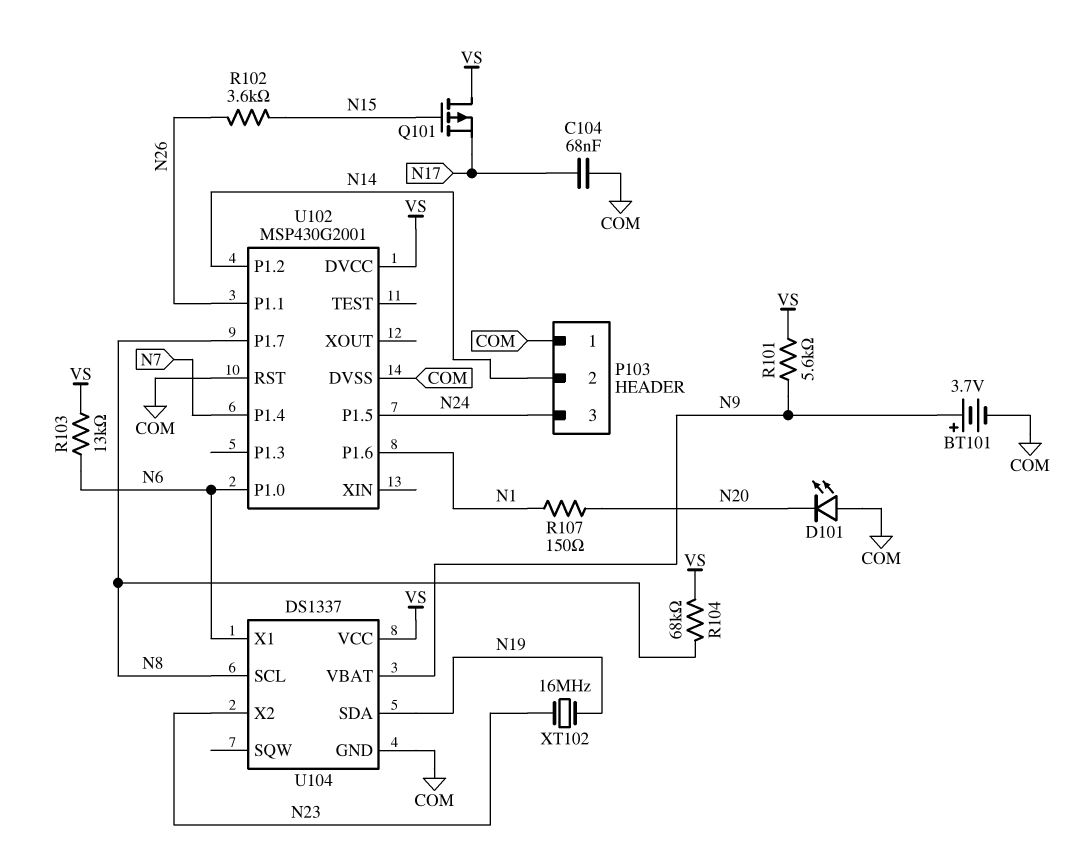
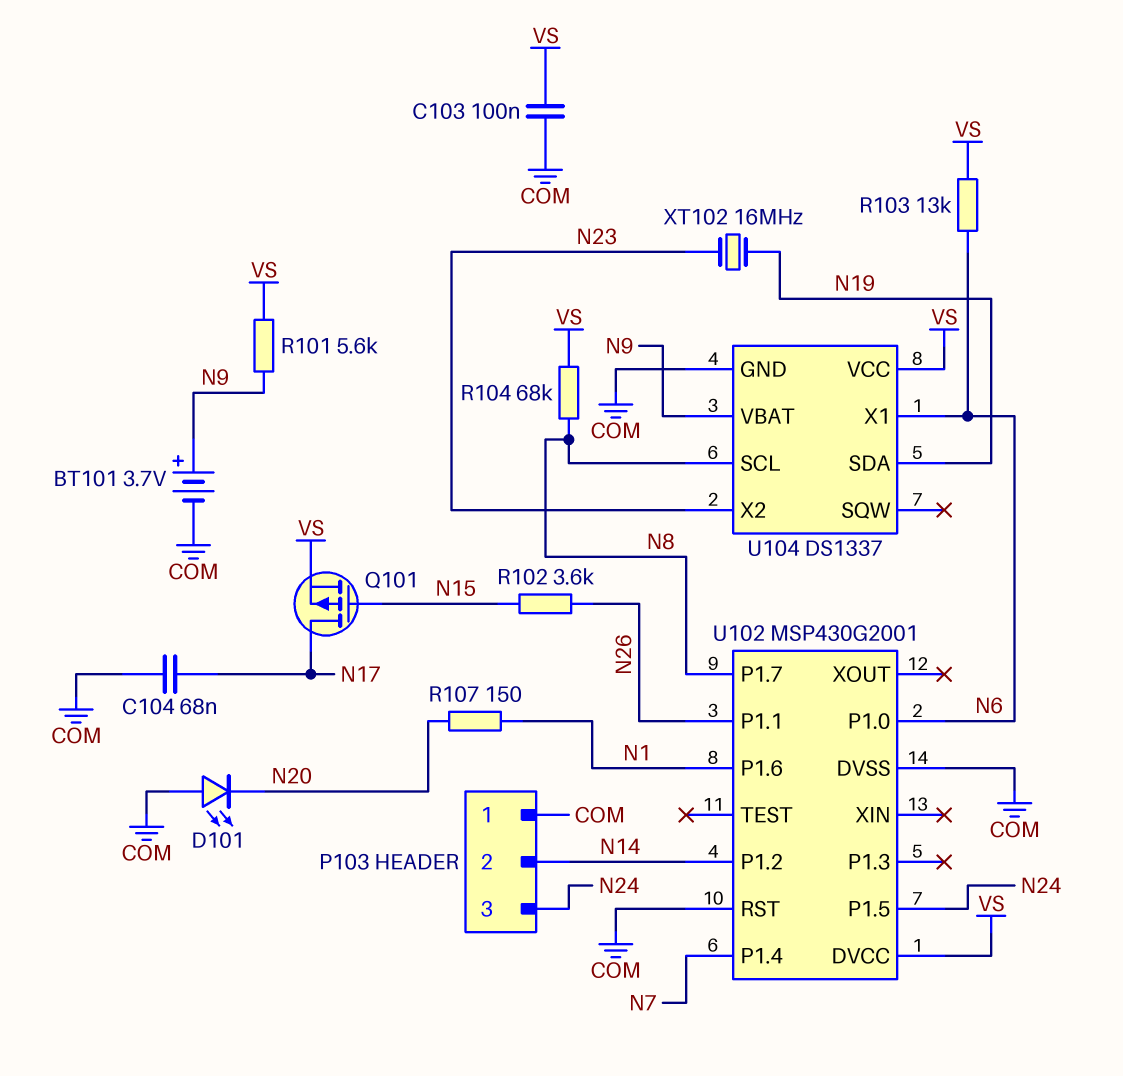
C103: none -> 100nF (COM, VS)
Q101: PMOS (G N15, D VS, S N17) -> PMOS (G N15, D N17, S VS)

